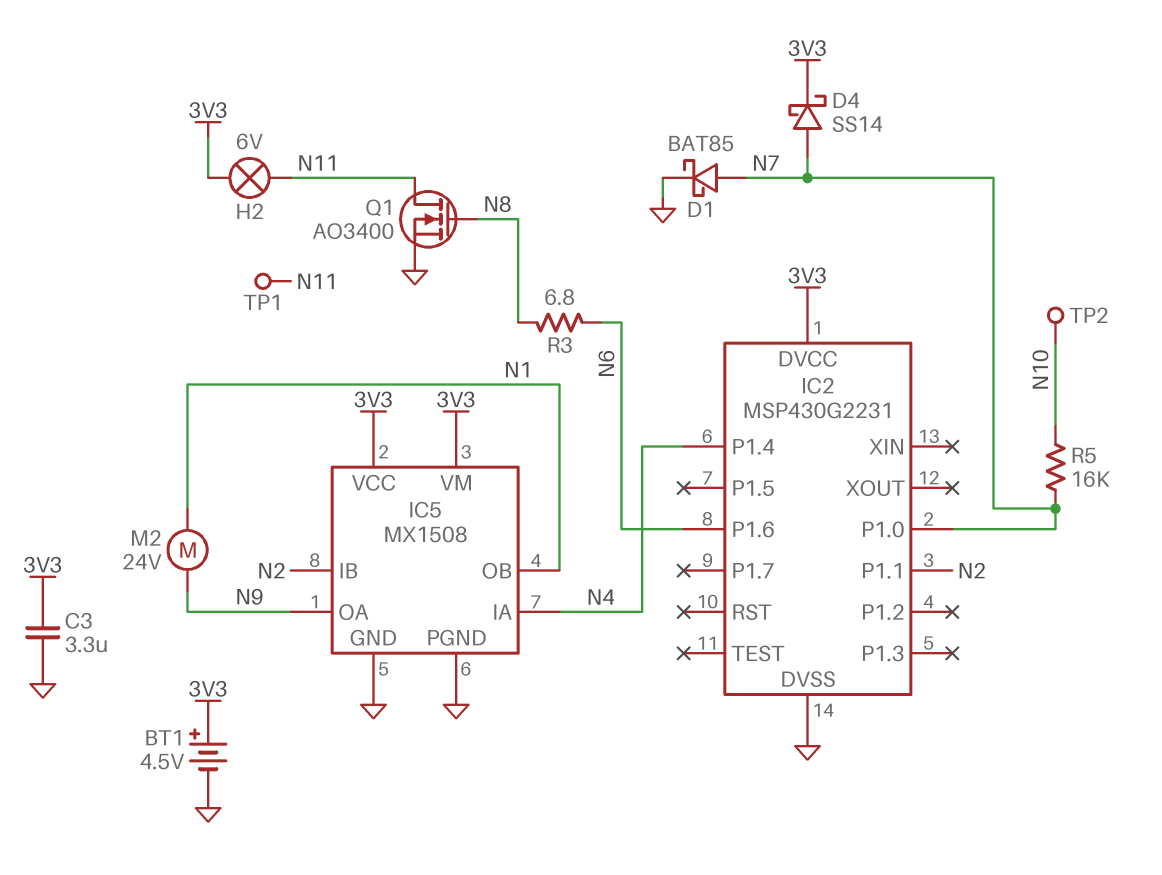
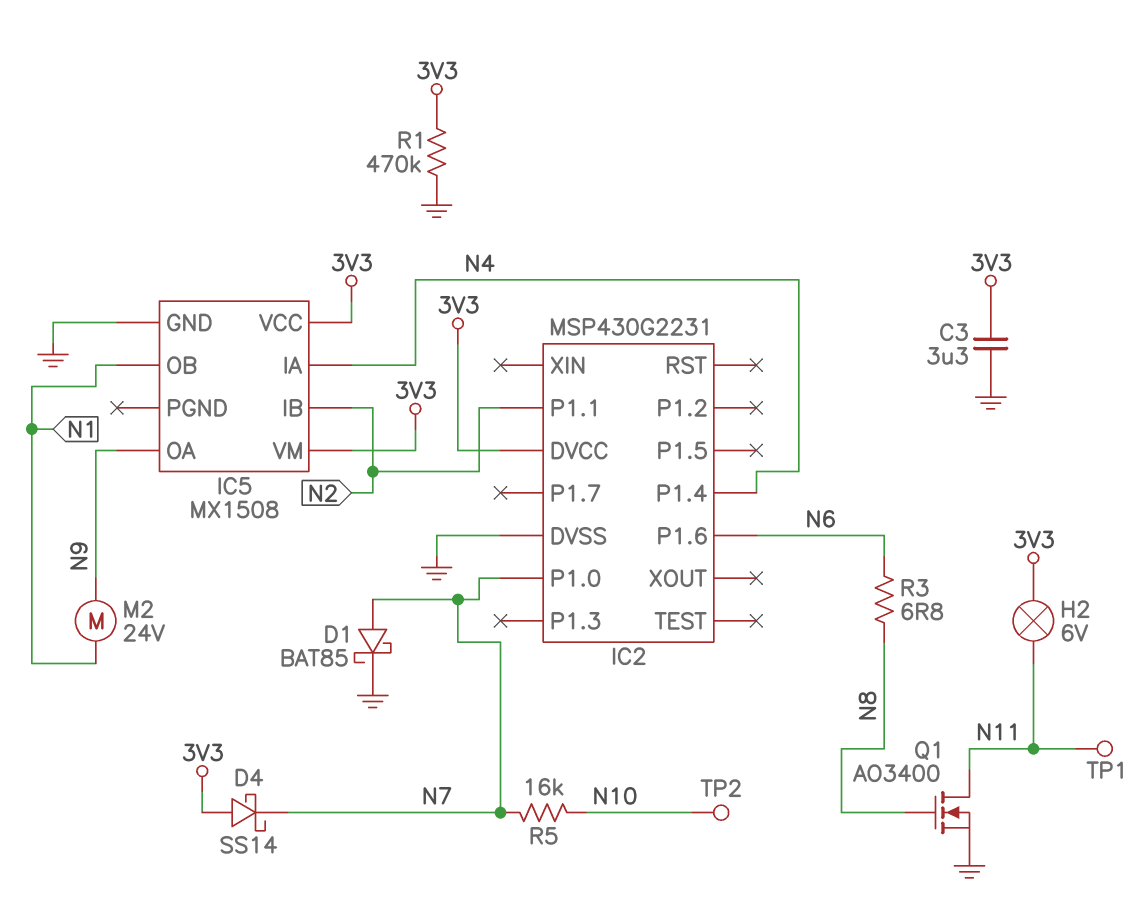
BT1: 4.5V (plus 3V3, minus GND) -> none
D4: schottky SS14 (A N7, K 3V3) -> schottky SS14 (A 3V3, K N7)
IC5 pin PGND: GND -> none
R1: none -> 470k (3V3, GND)

